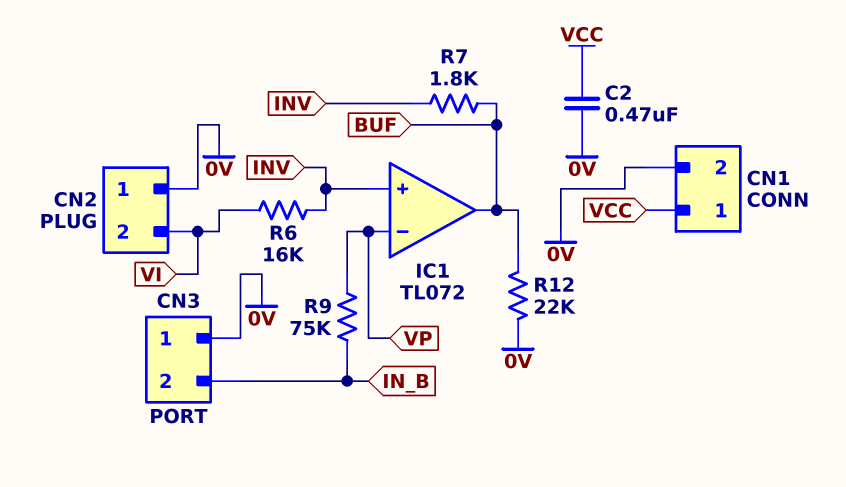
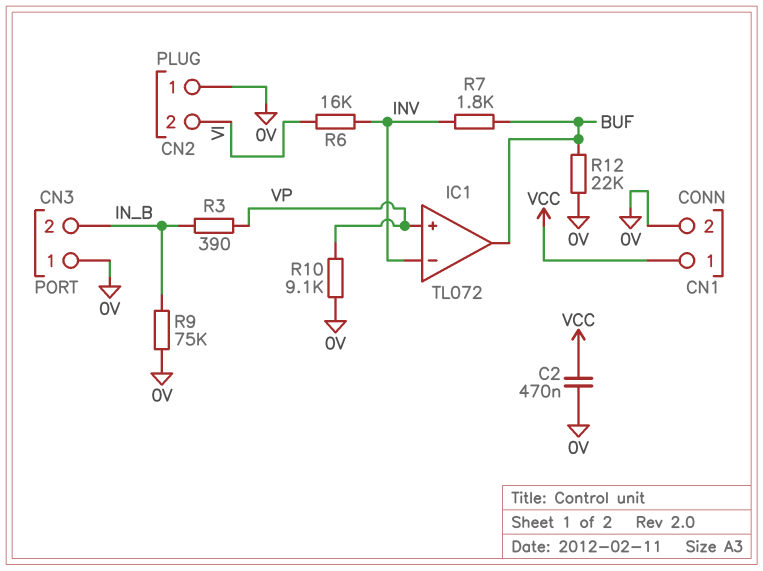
IC1 pin in+: INV -> VP
IC1 pin in-: VP -> INV
R3: none -> 390 (IN_B, VP)
R9: 75k (IN_B, VP) -> 75k (0V, IN_B)
R10: none -> 9.1k (0V, VP)

